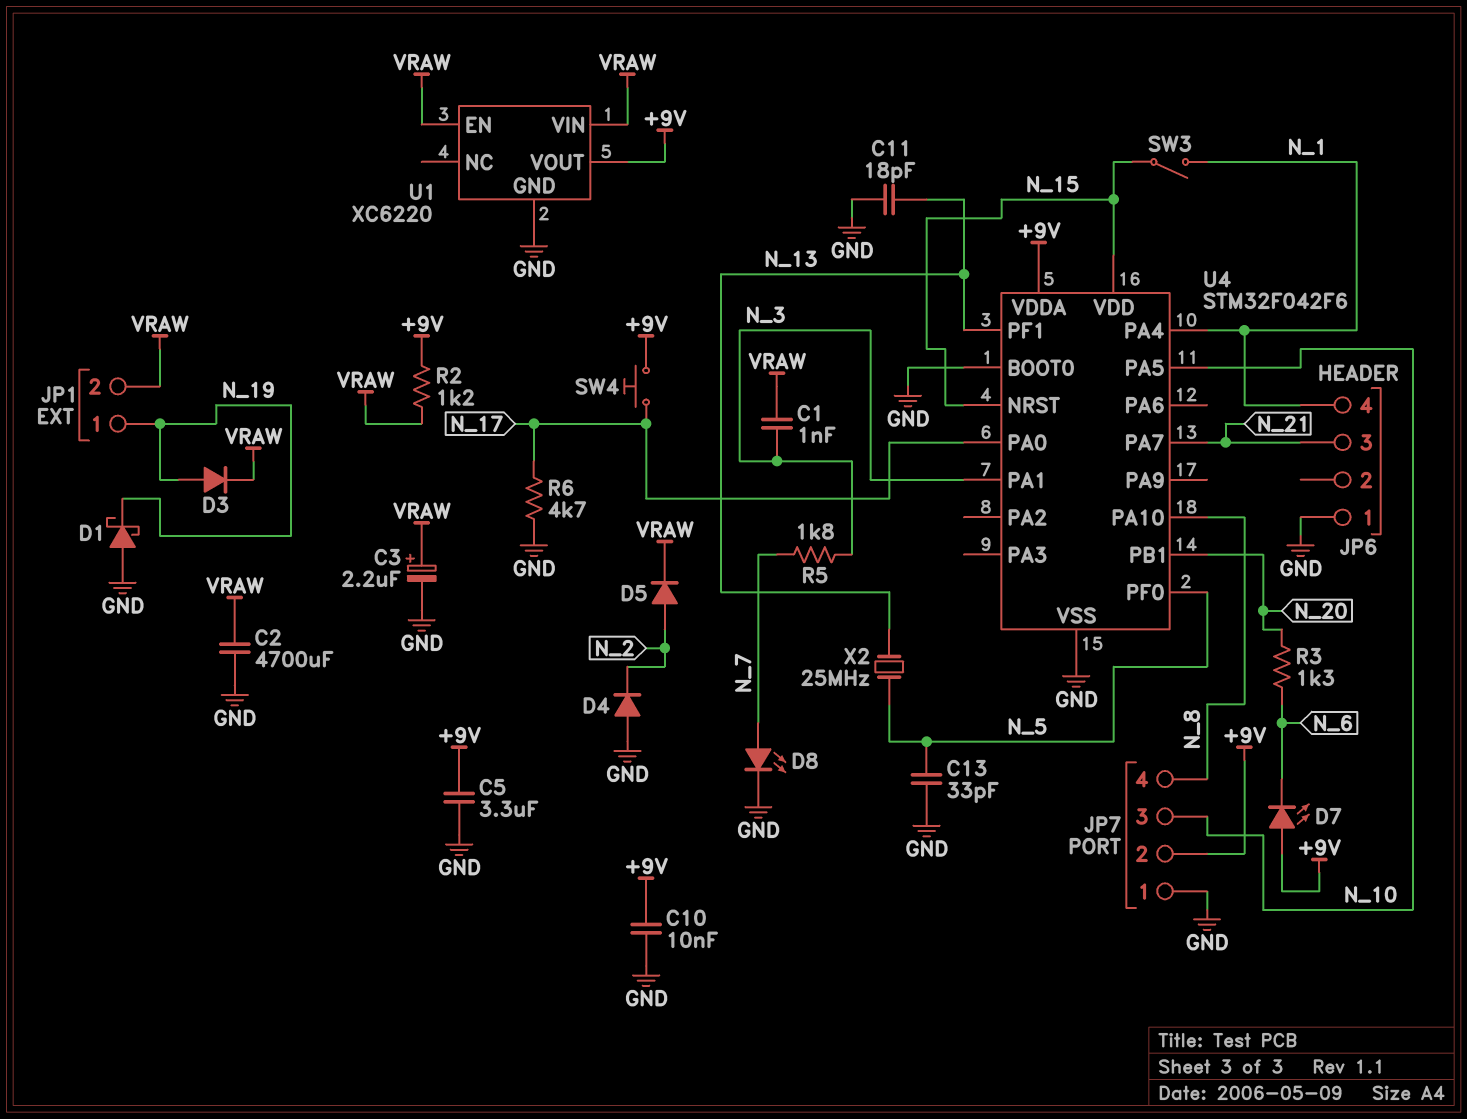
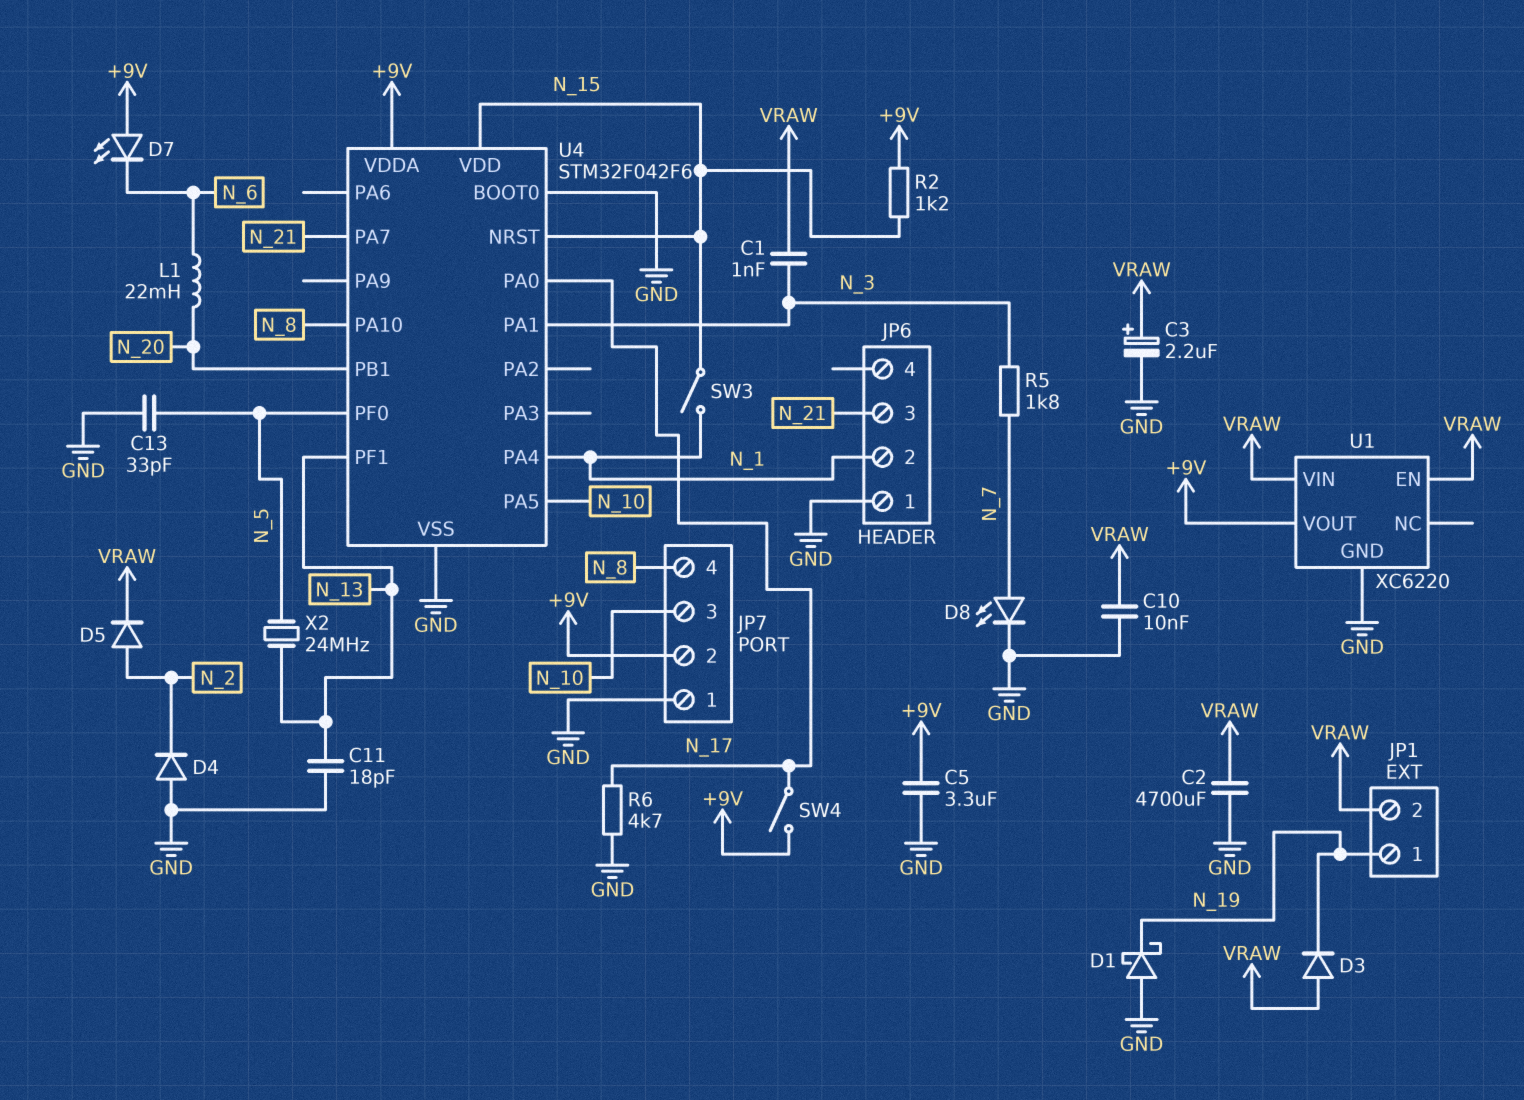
C10: 10nF (+9V, GND) -> 10nF (GND, VRAW)
D3: diode (A N_19, K VRAW) -> diode (A VRAW, K N_19)
JP6 pin 2: none -> N_1
JP6 pin 4: N_1 -> none
L1: none -> 22mH (N_6, N_20)
R2: 1.2k (+9V, VRAW) -> 1.2k (+9V, N_15)
R3: 1.3k (N_6, N_20) -> none
SW4: button (+9V, N_17) -> switch (+9V, N_17)
X2: 25MHz (N_5, N_13) -> 24MHz (N_5, N_13)

